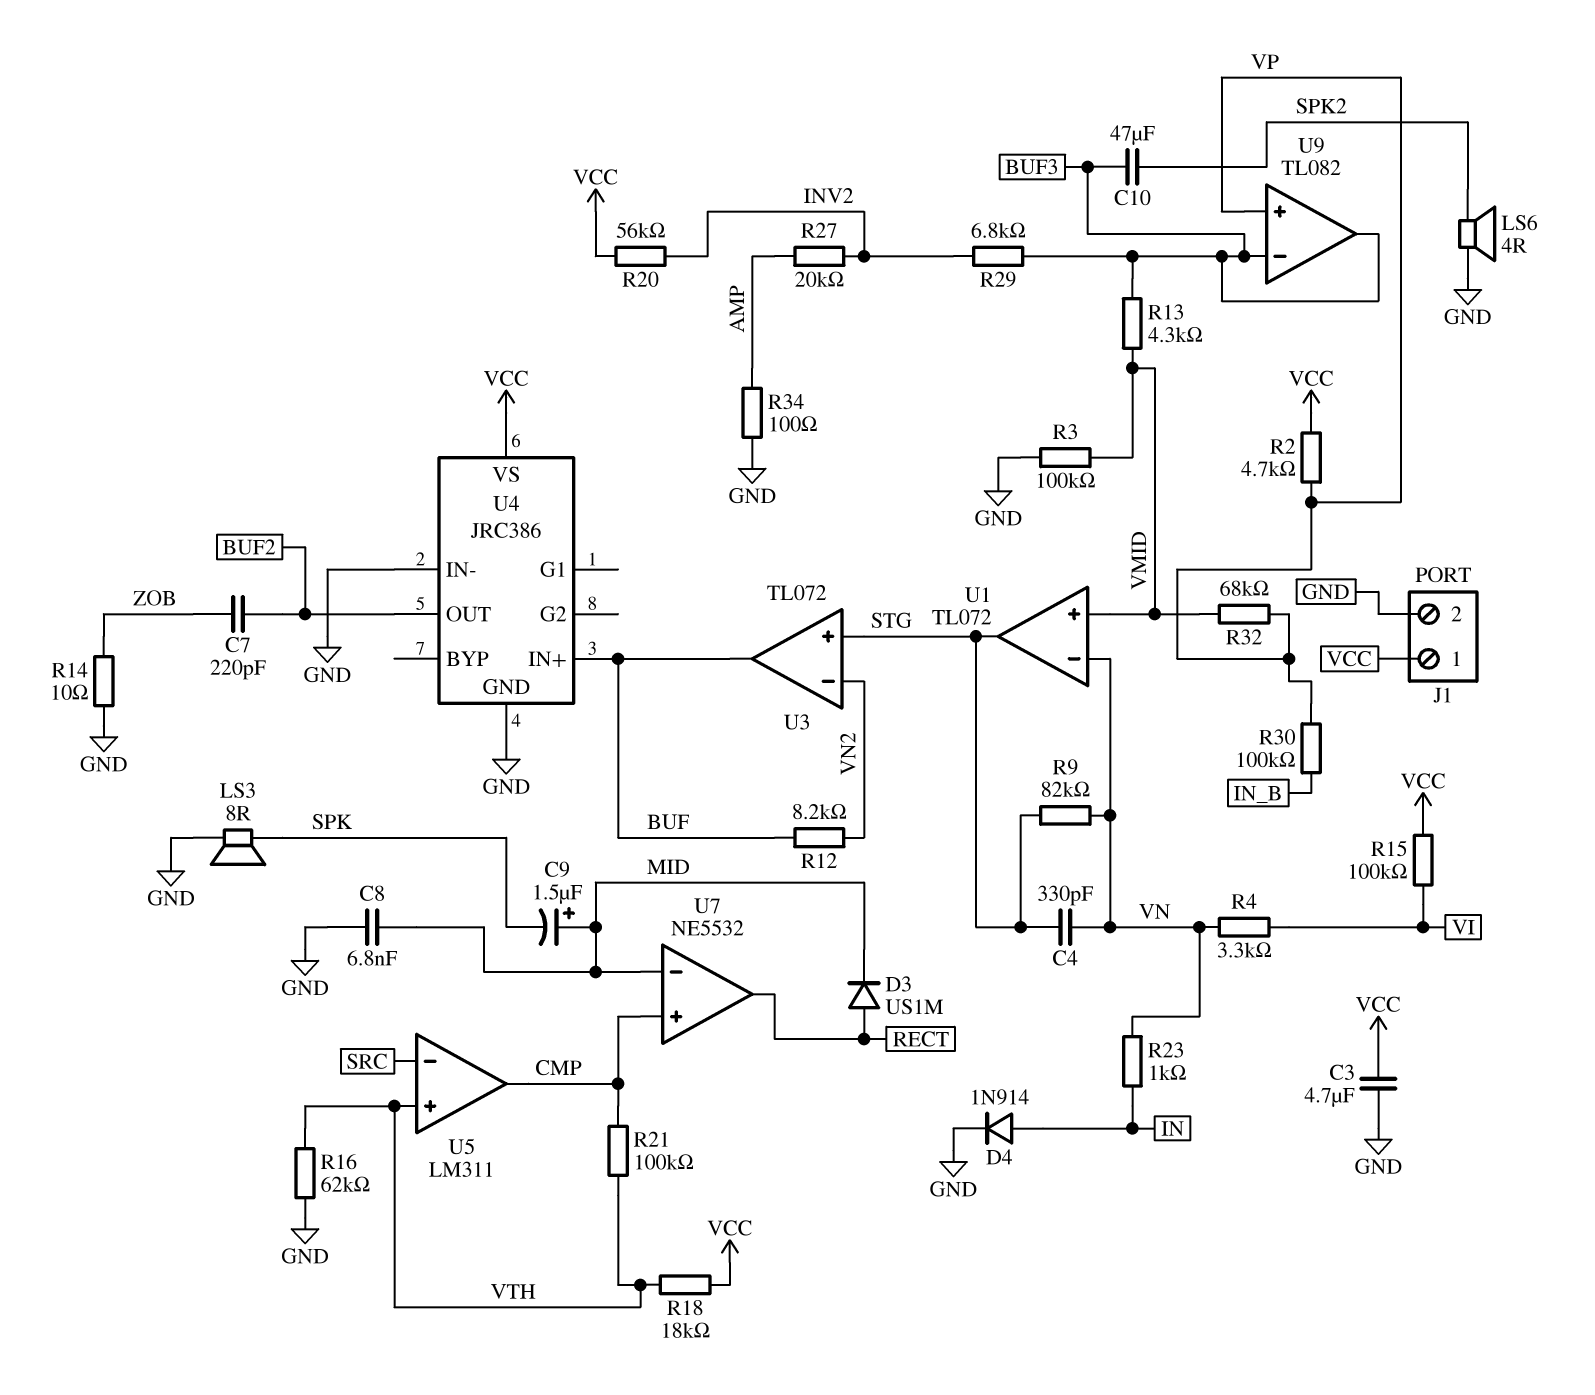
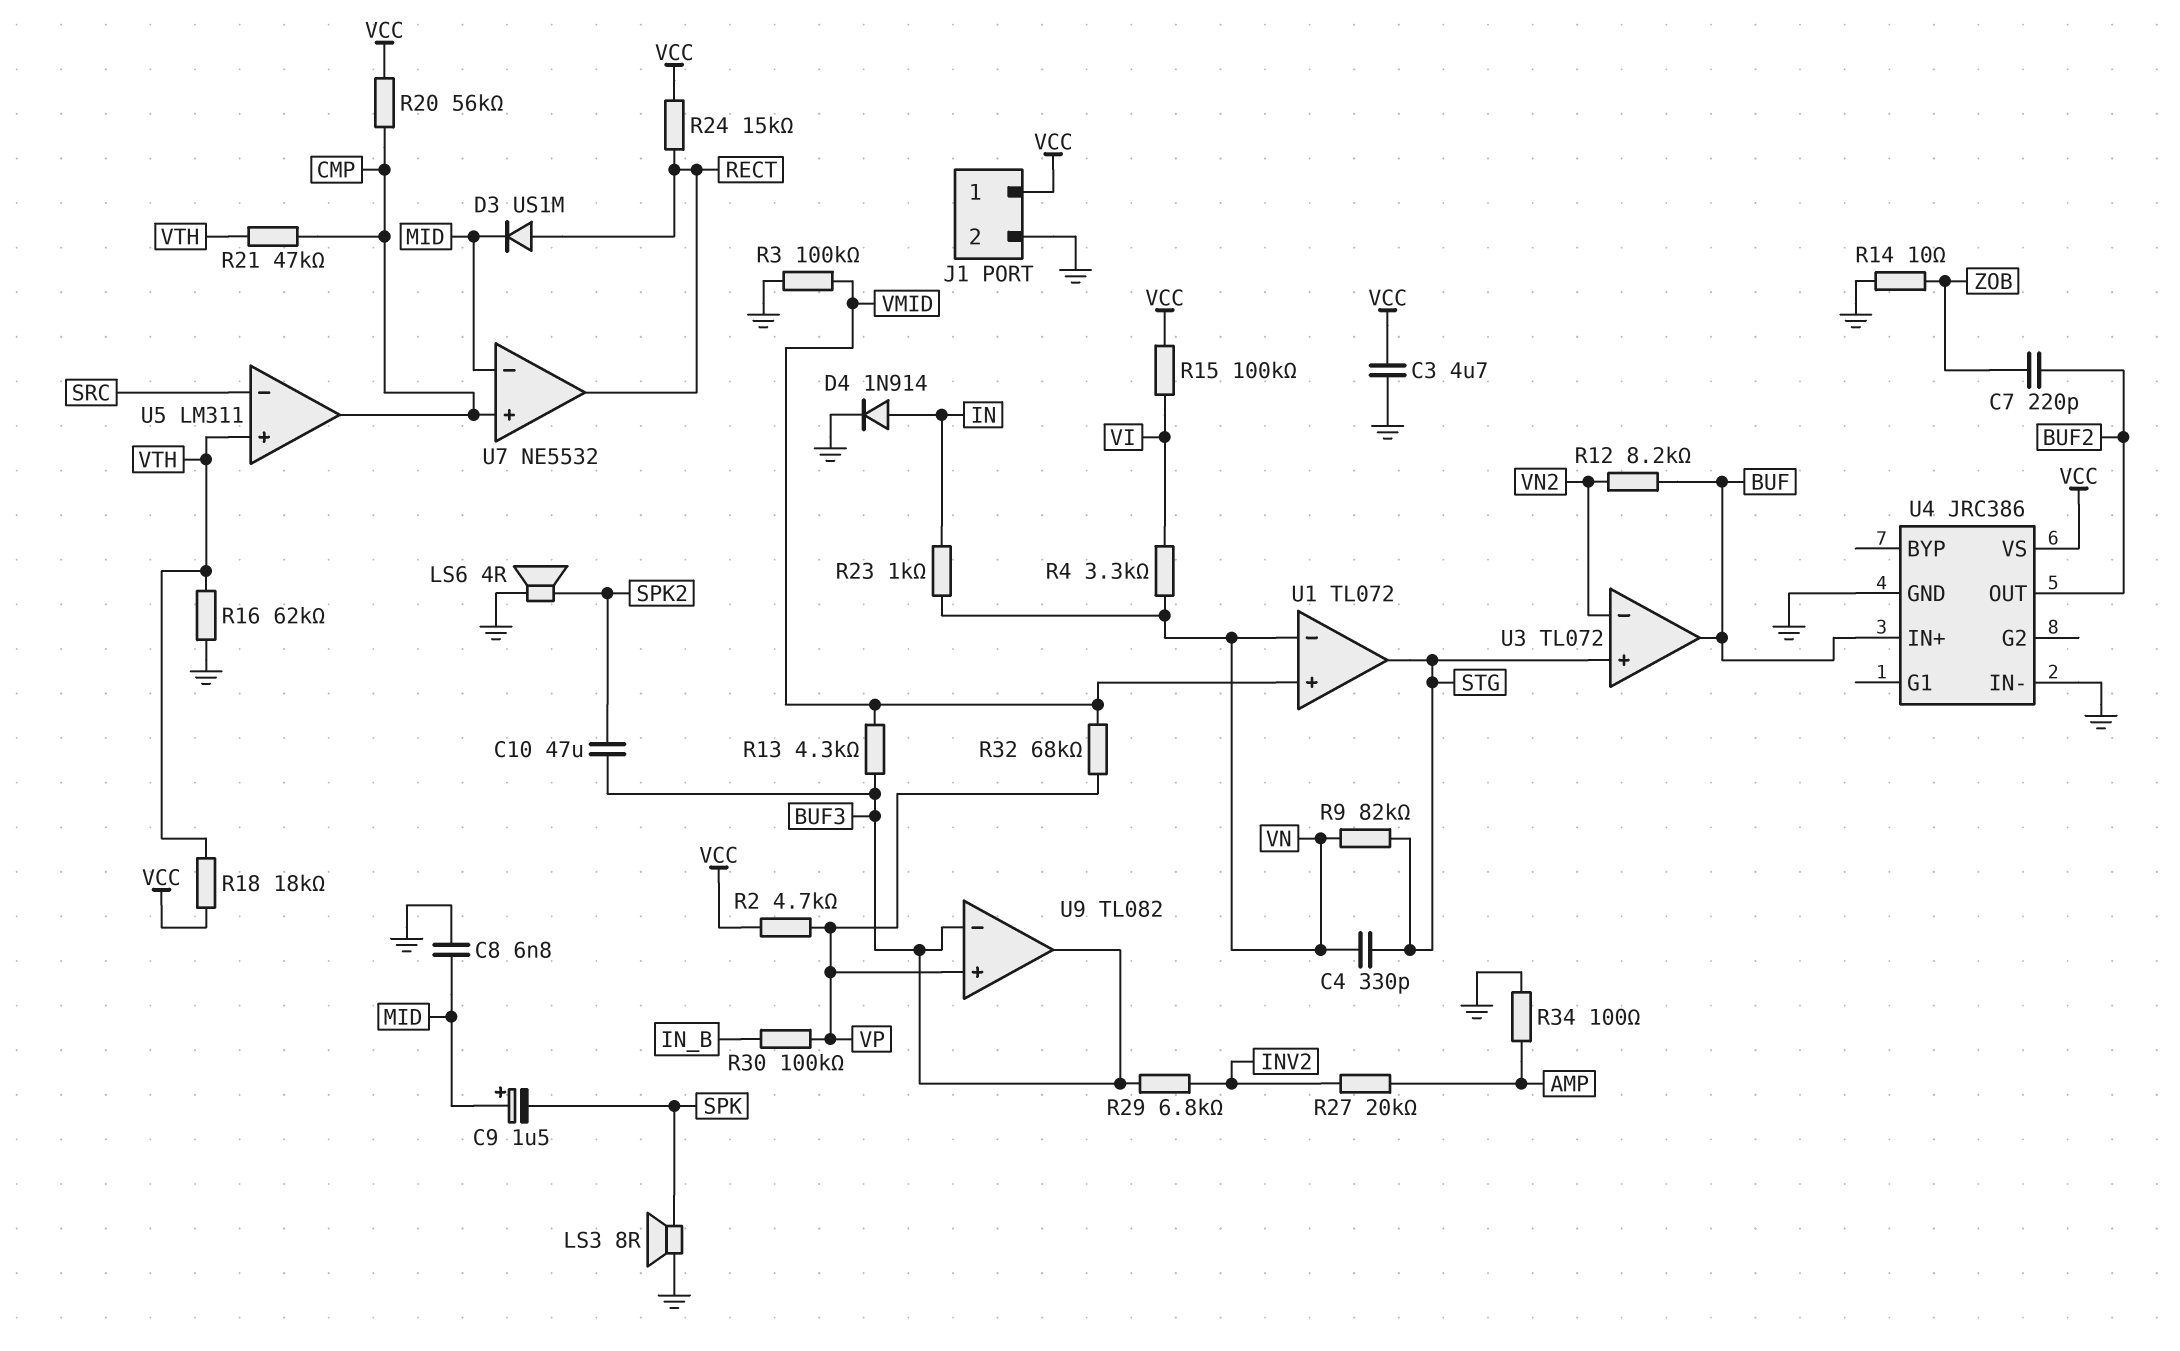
R20: 56k (INV2, VCC) -> 56k (CMP, VCC)
R21: 100k (CMP, VTH) -> 47k (CMP, VTH)
R24: none -> 15k (RECT, VCC)

